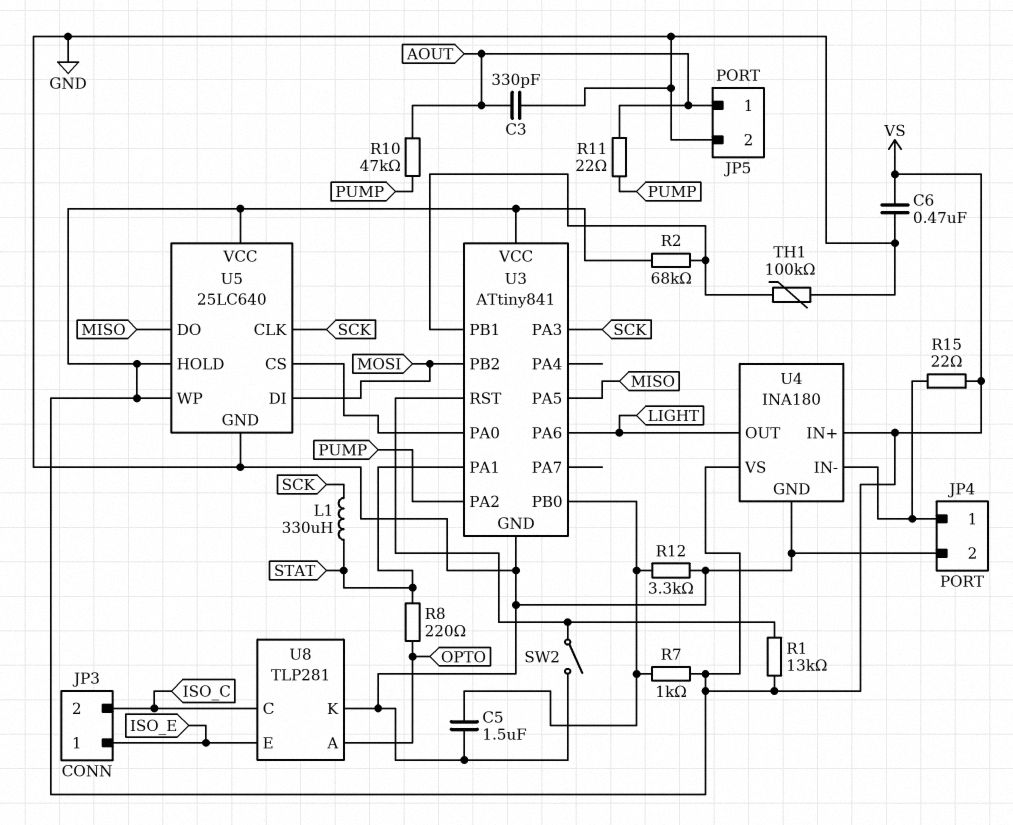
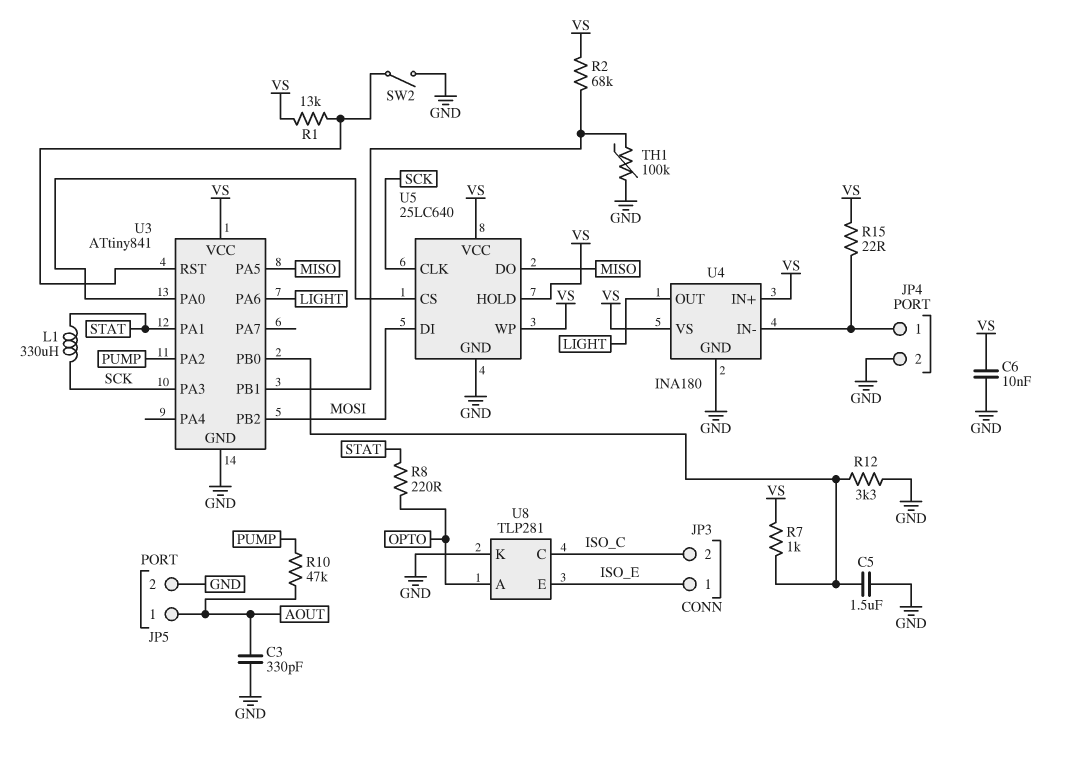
C6: 470nF (GND, VS) -> 10nF (GND, VS)
R11: 22 (AOUT, PUMP) -> none

